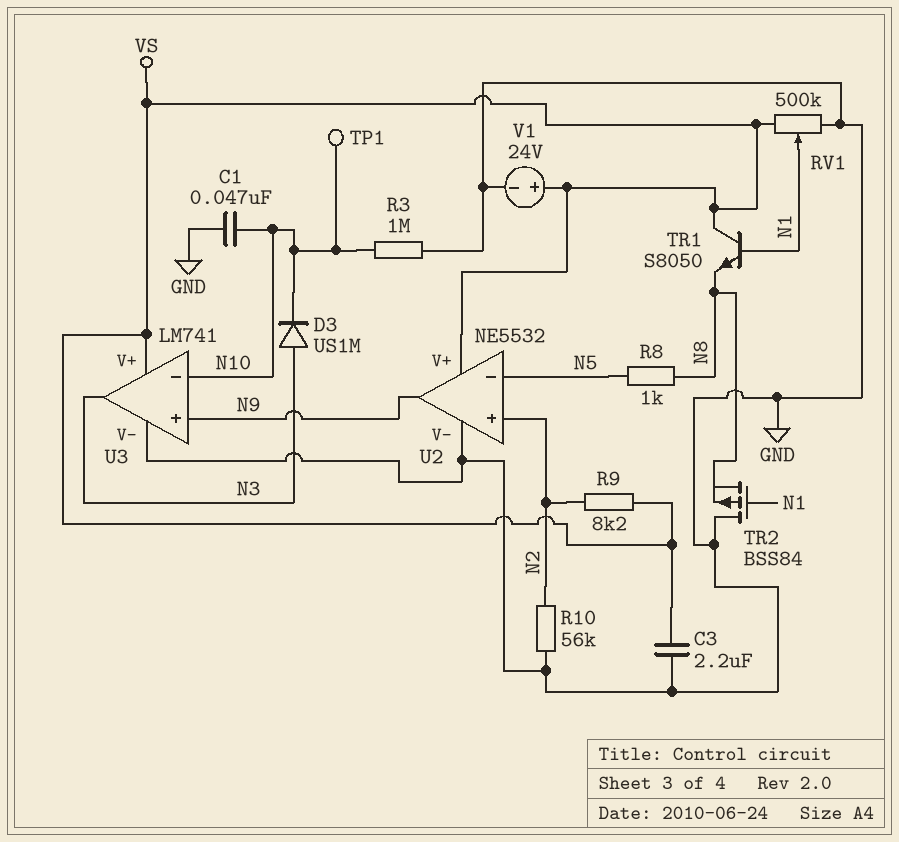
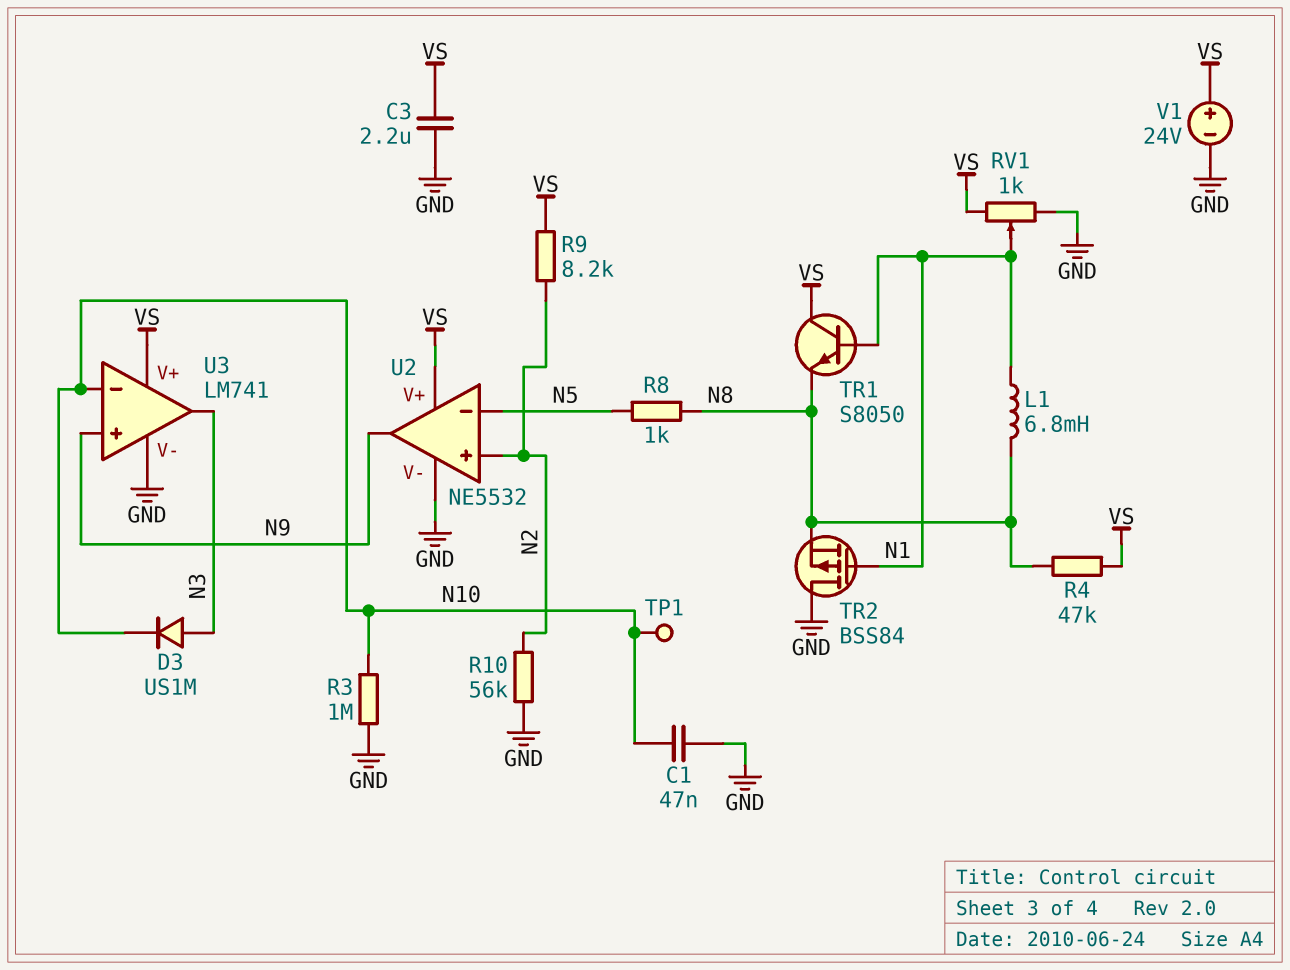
L1: none -> 6.8mH (N1, N8)
R4: none -> 47k (N8, VS)
RV1: 500k (GND, VS, wiper N1) -> 1k (GND, VS, wiper N1)

